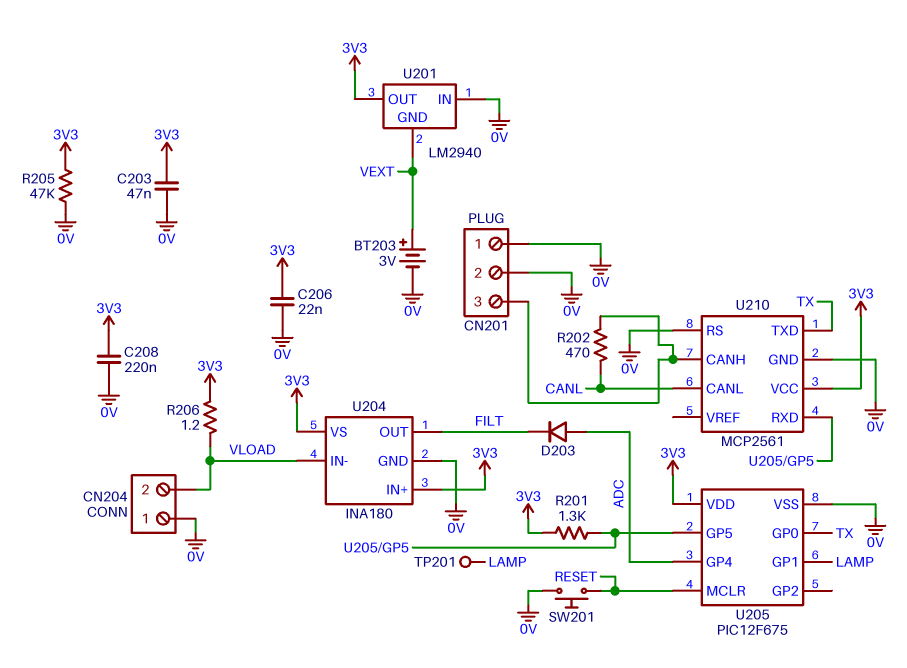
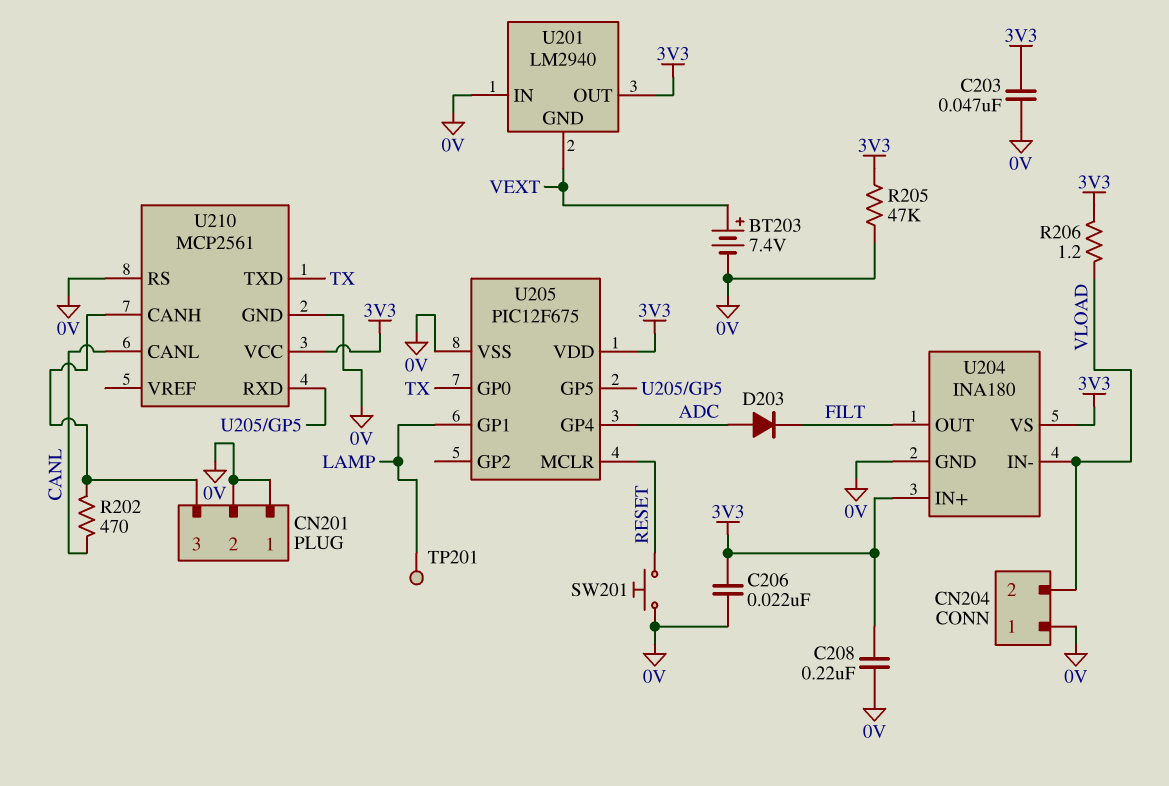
BT203: 3V (plus VEXT, minus 0V) -> 7.4V (plus VEXT, minus 0V)
R201: 1.3k (3V3, U205/GP5) -> none

